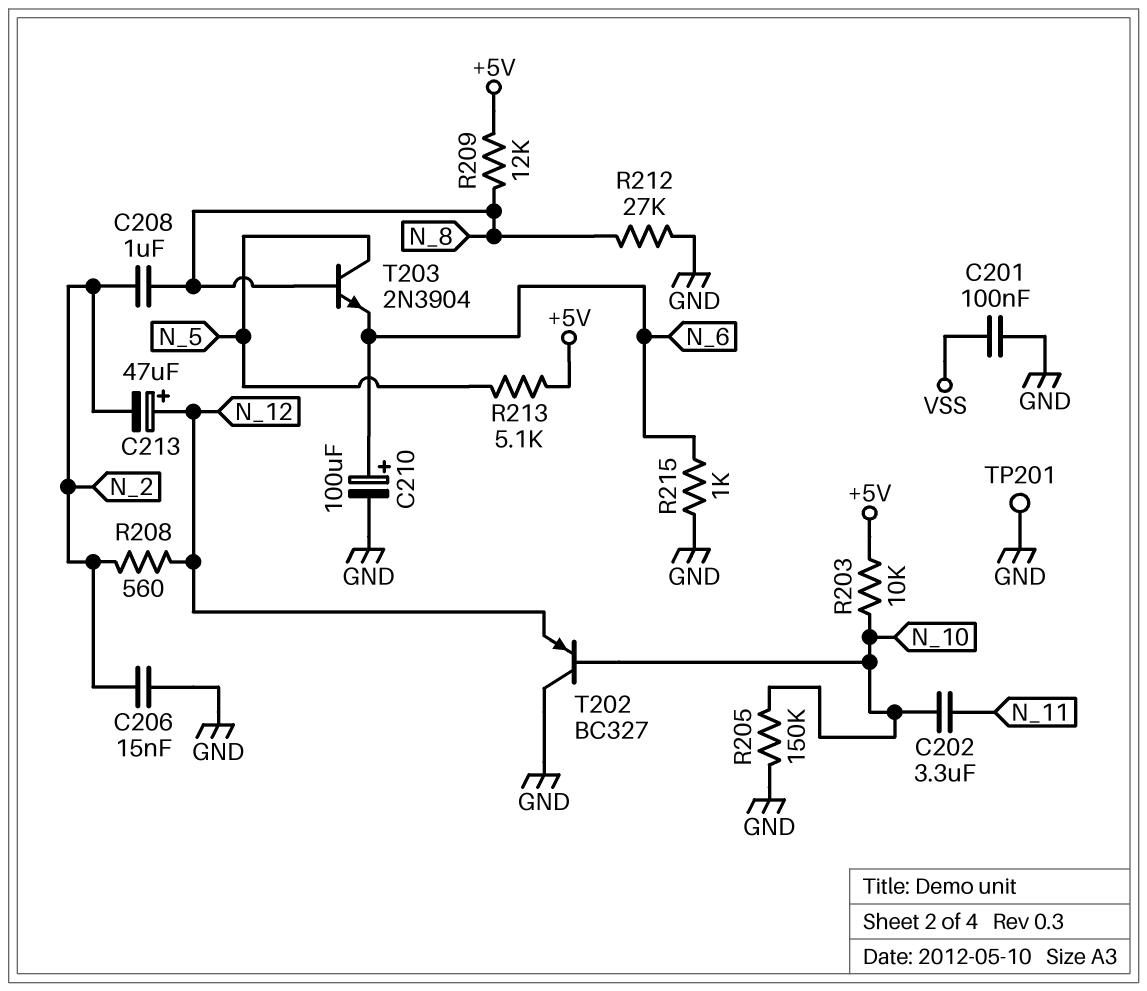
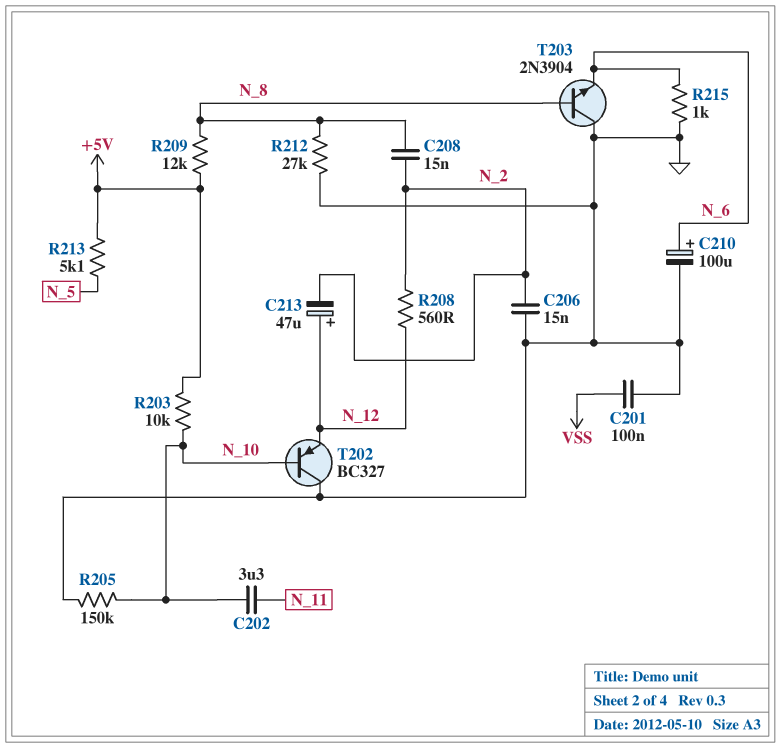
C208: 1uF (N_2, N_8) -> 15nF (N_2, N_8)
T203: NPN 2N3904 (B N_8, C N_5, E N_6) -> NPN 2N3904 (B N_8, C GND, E N_6)
TP201: test point (GND) -> none

